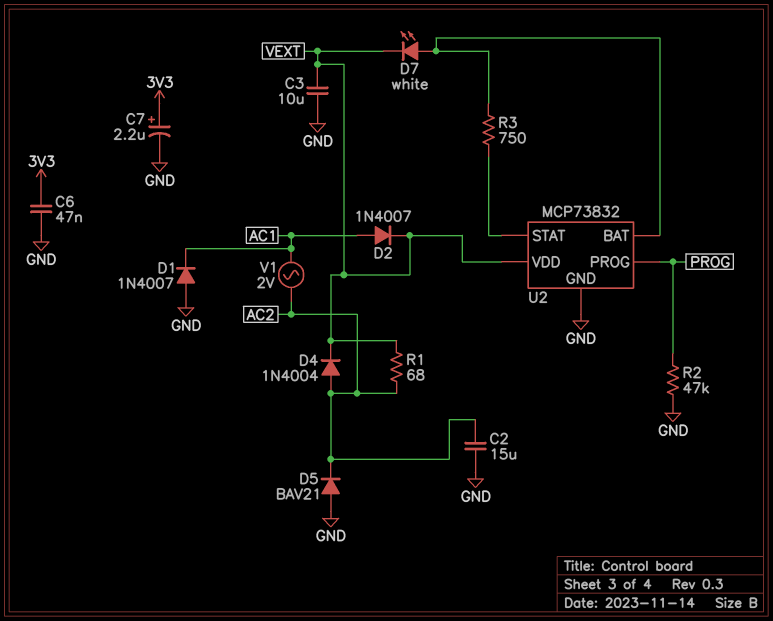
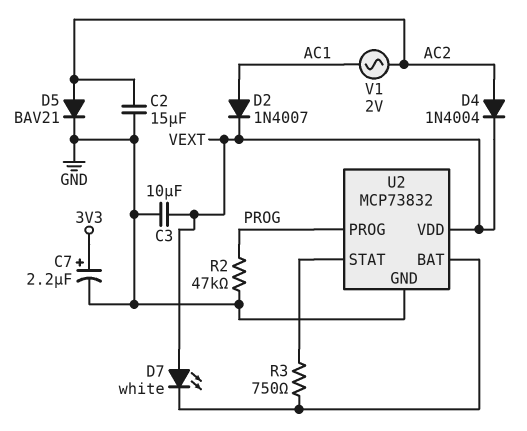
C6: 47nF (3V3, GND) -> none
D1: diode 1N4007 (A GND, K AC1) -> none
D5: diode BAV21 (A GND, K AC2) -> diode BAV21 (A AC2, K GND)
D7: LED white (A U2/BAT, K VEXT) -> LED white (A VEXT, K U2/BAT)
R1: 68 (AC2, VEXT) -> none

